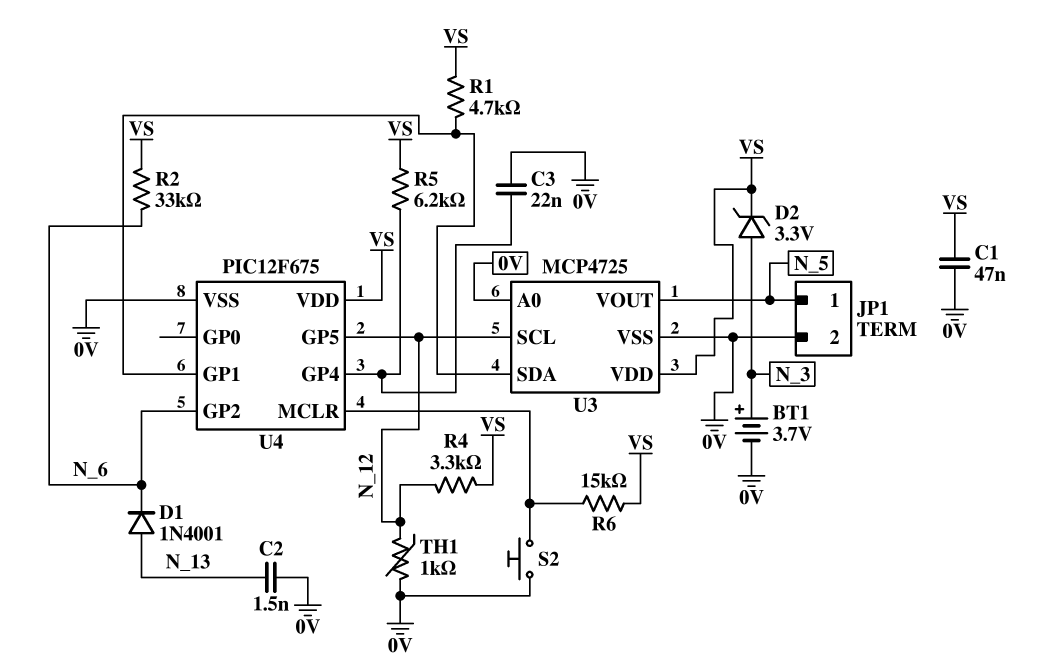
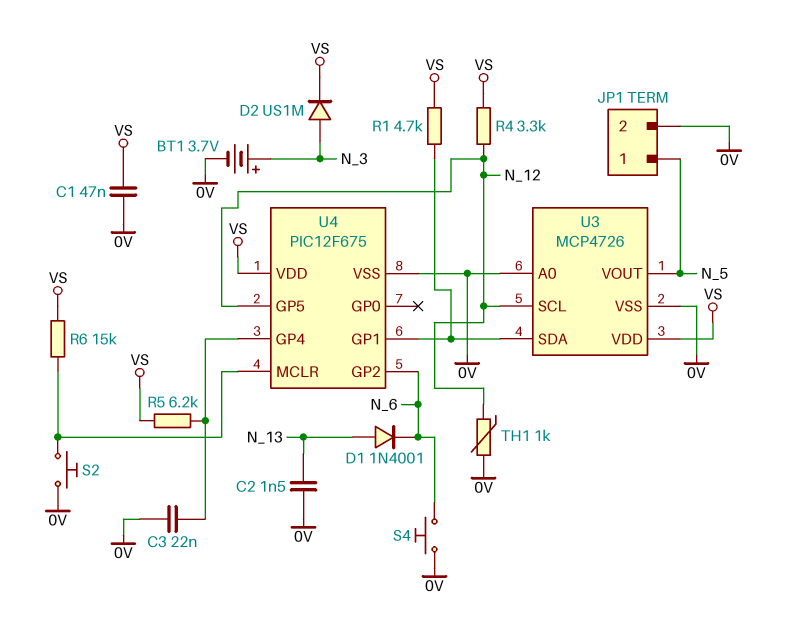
D2: zener 3.3V (A N_3, K VS) -> diode US1M (A N_3, K VS)
R2: 33k (N_6, VS) -> none
S4: none -> button (0V, N_6)
U3: MCP4725 -> MCP4726

